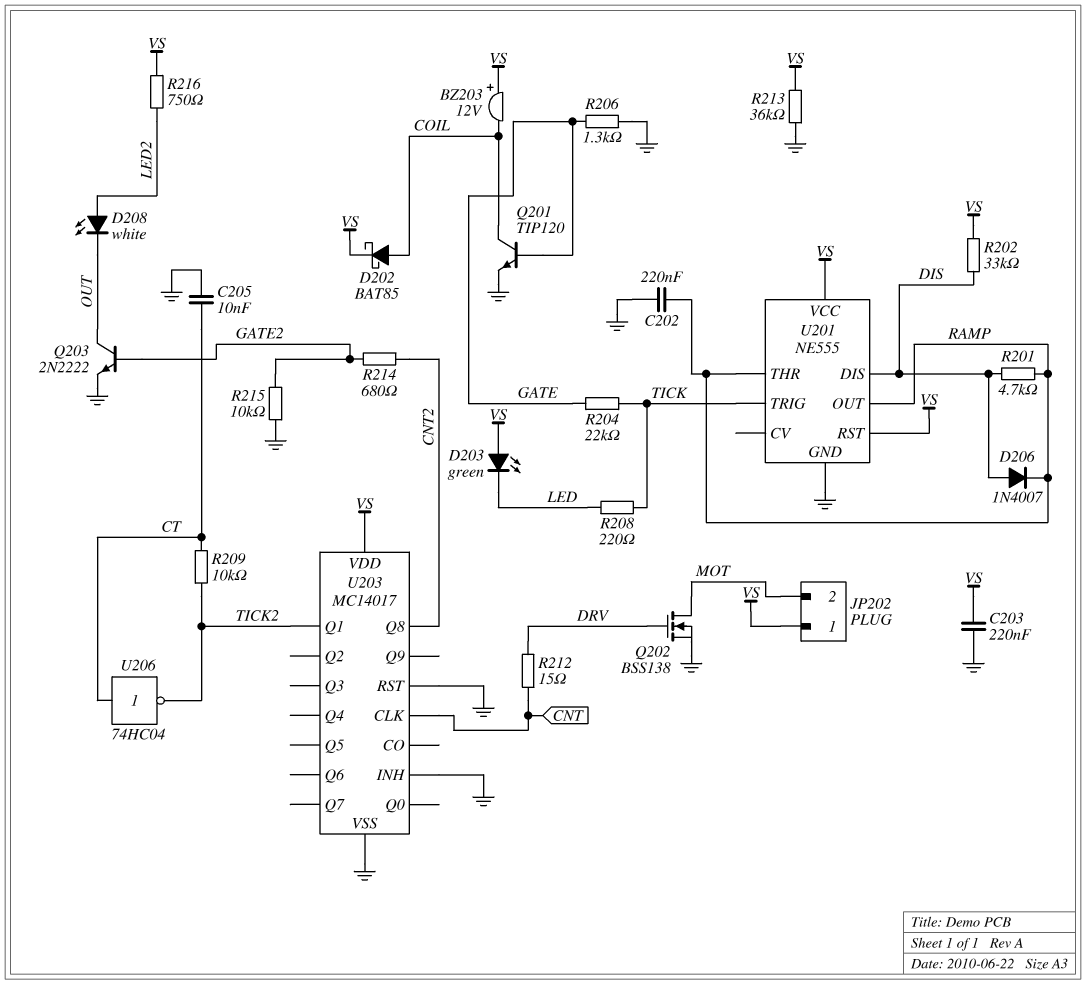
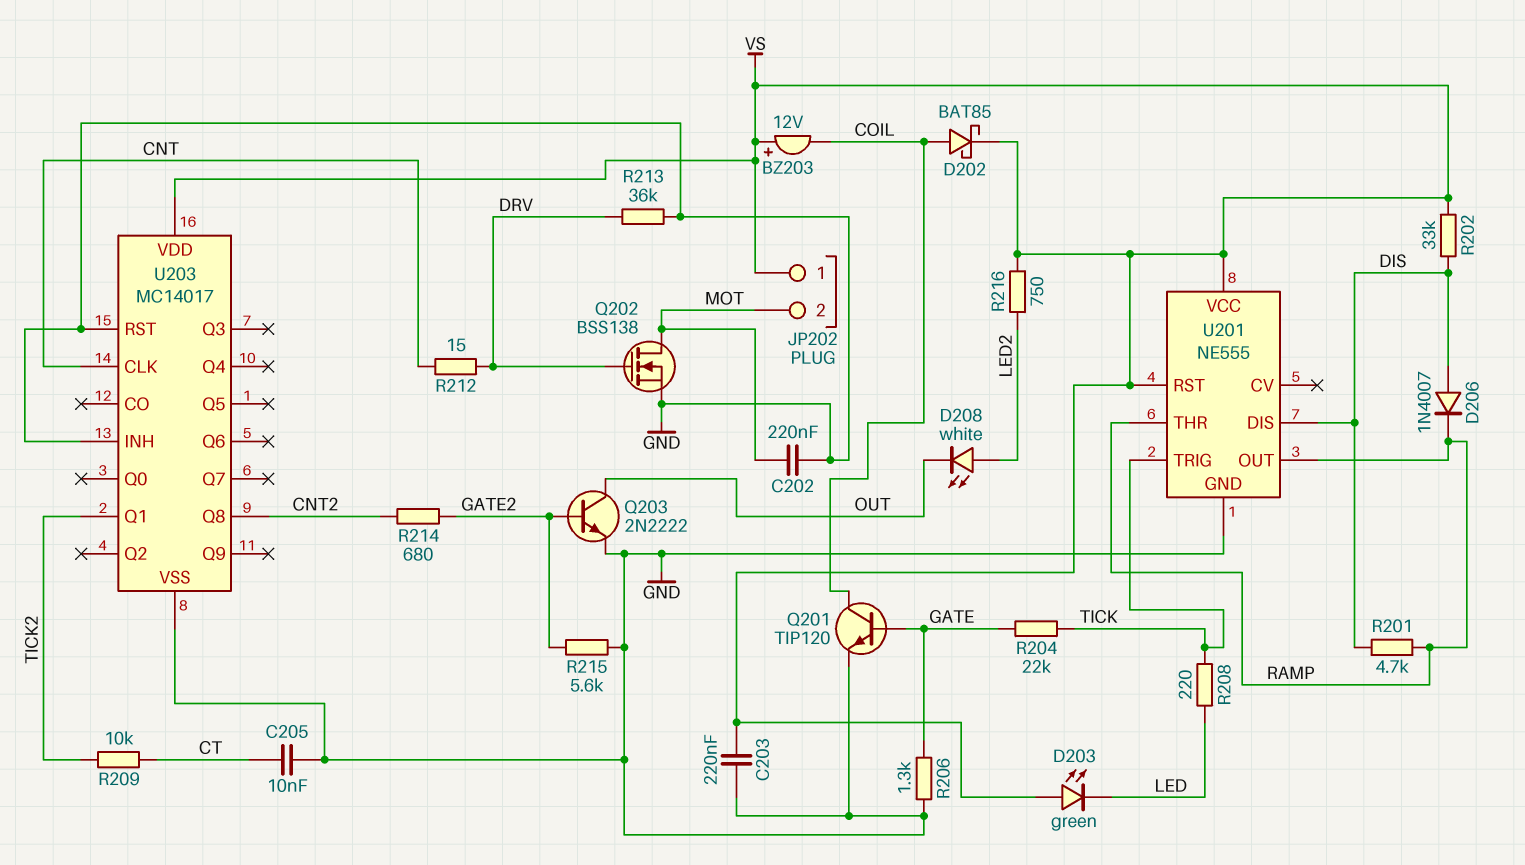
C202: 220nF (GND, RAMP) -> 220nF (GND, MOT)
R213: 36k (GND, VS) -> 36k (DRV, GND)
R215: 10k (GATE2, GND) -> 5.6k (GATE2, GND)
U206: NOT 74HC04 (in CT, out TICK2) -> none

